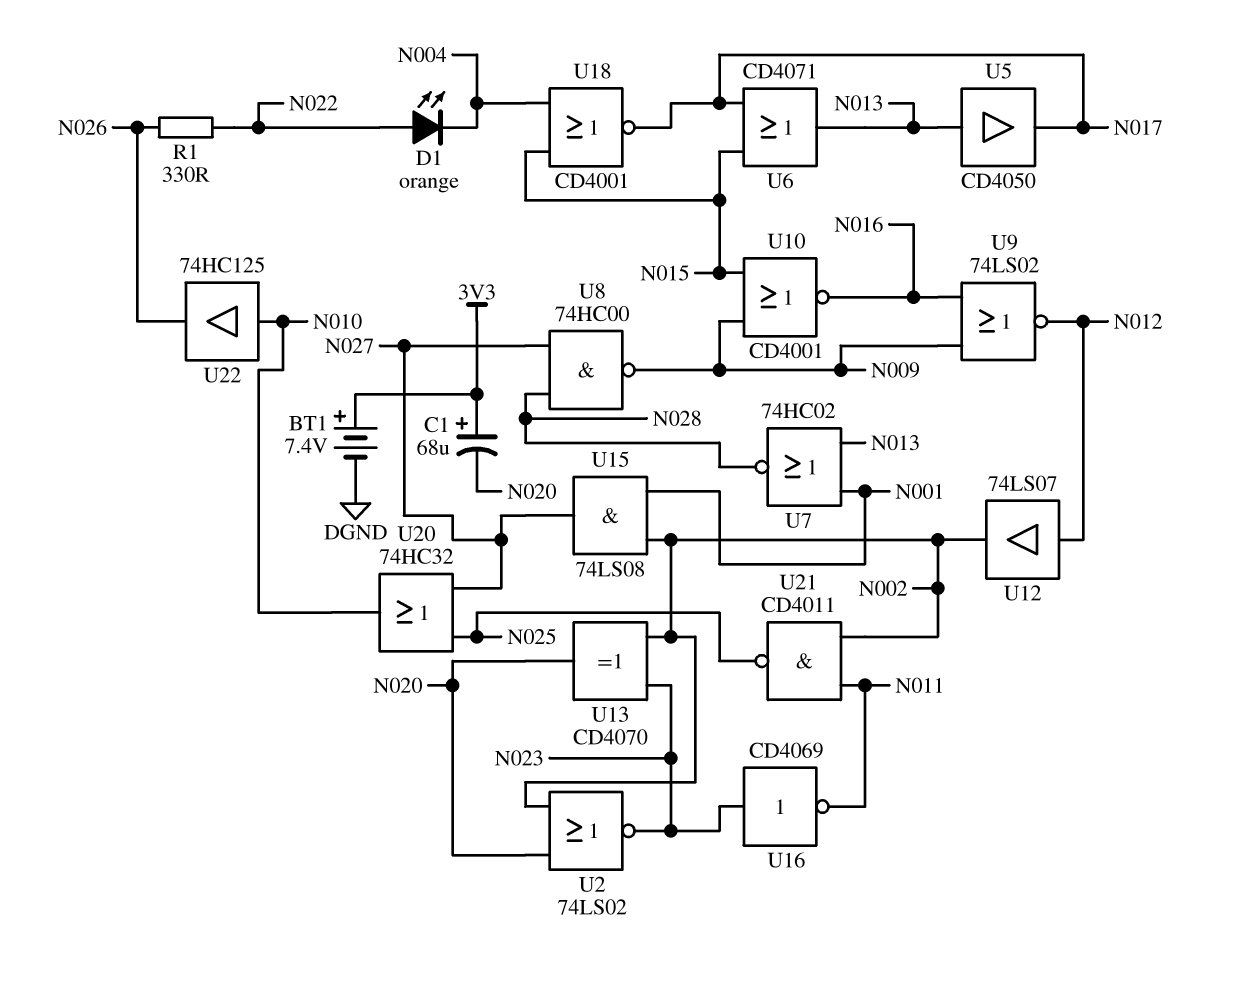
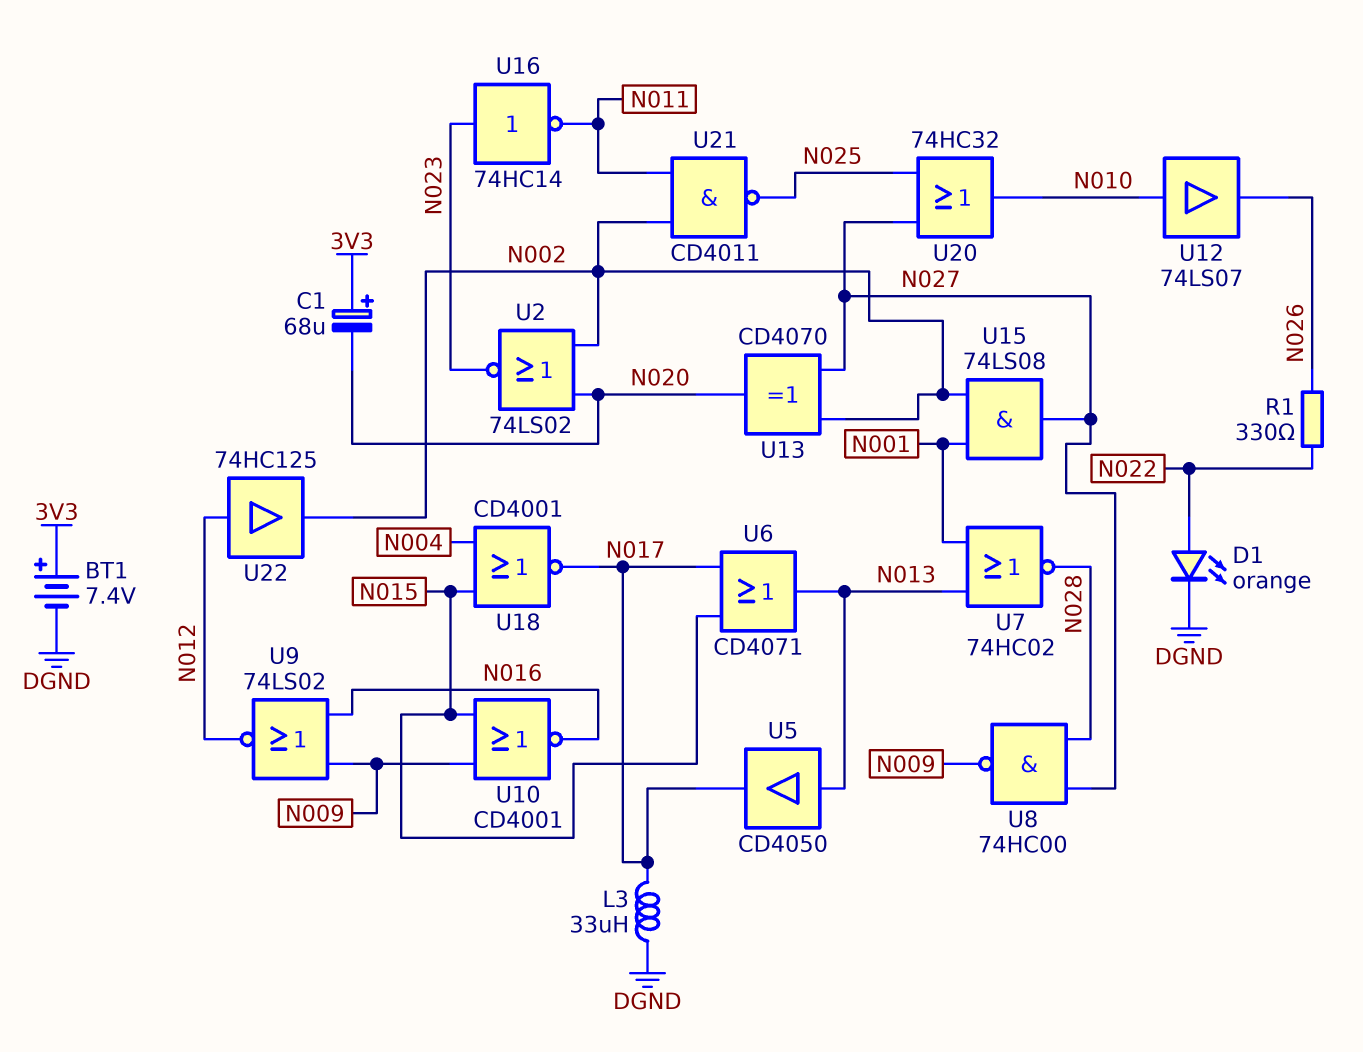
D1: LED orange (A N022, K N004) -> LED orange (A N022, K DGND)
L3: none -> 33uH (DGND, N017)
U12: buffer 74LS07 (in N012, out N002) -> buffer 74LS07 (in N010, out N026)
U13: XOR CD4070 (in N002, in N023, out N020) -> XOR CD4070 (in N002, in N027, out N020)
U16: NOT CD4069 (in N023, out N011) -> NOT 74HC14 (in N023, out N011)
U22: buffer 74HC125 (in N010, out N026) -> buffer 74HC125 (in N012, out N002)

